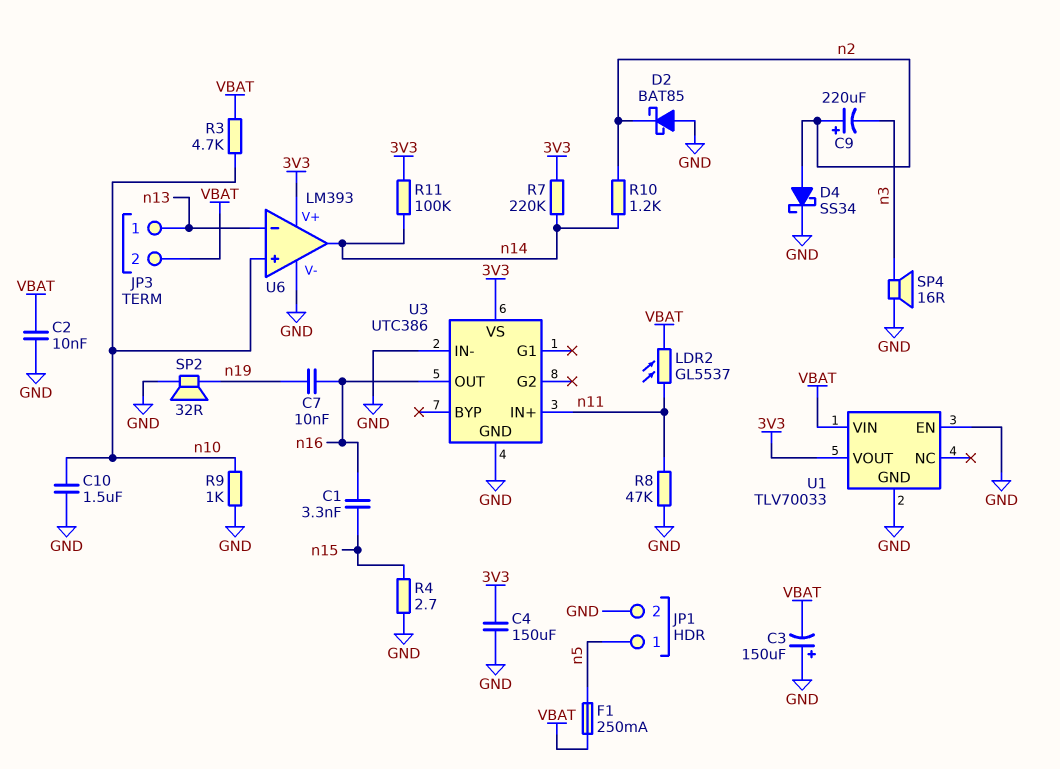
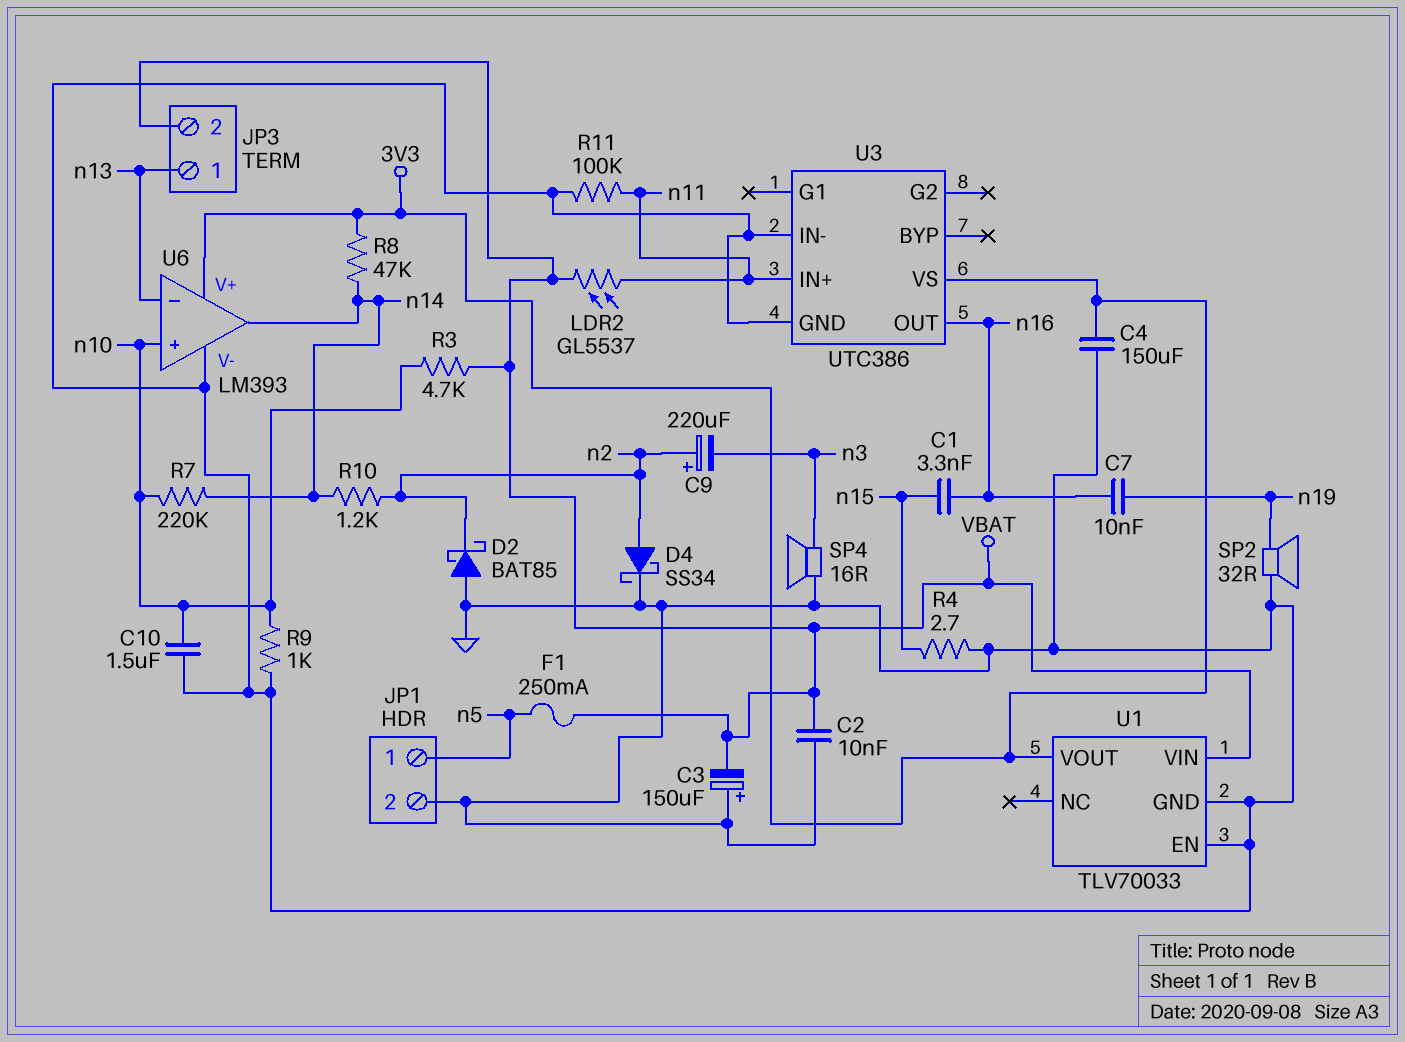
R7: 220k (3V3, n14) -> 220k (n10, n14)
R8: 47k (GND, n11) -> 47k (3V3, n14)
R11: 100k (3V3, n14) -> 100k (GND, n11)

